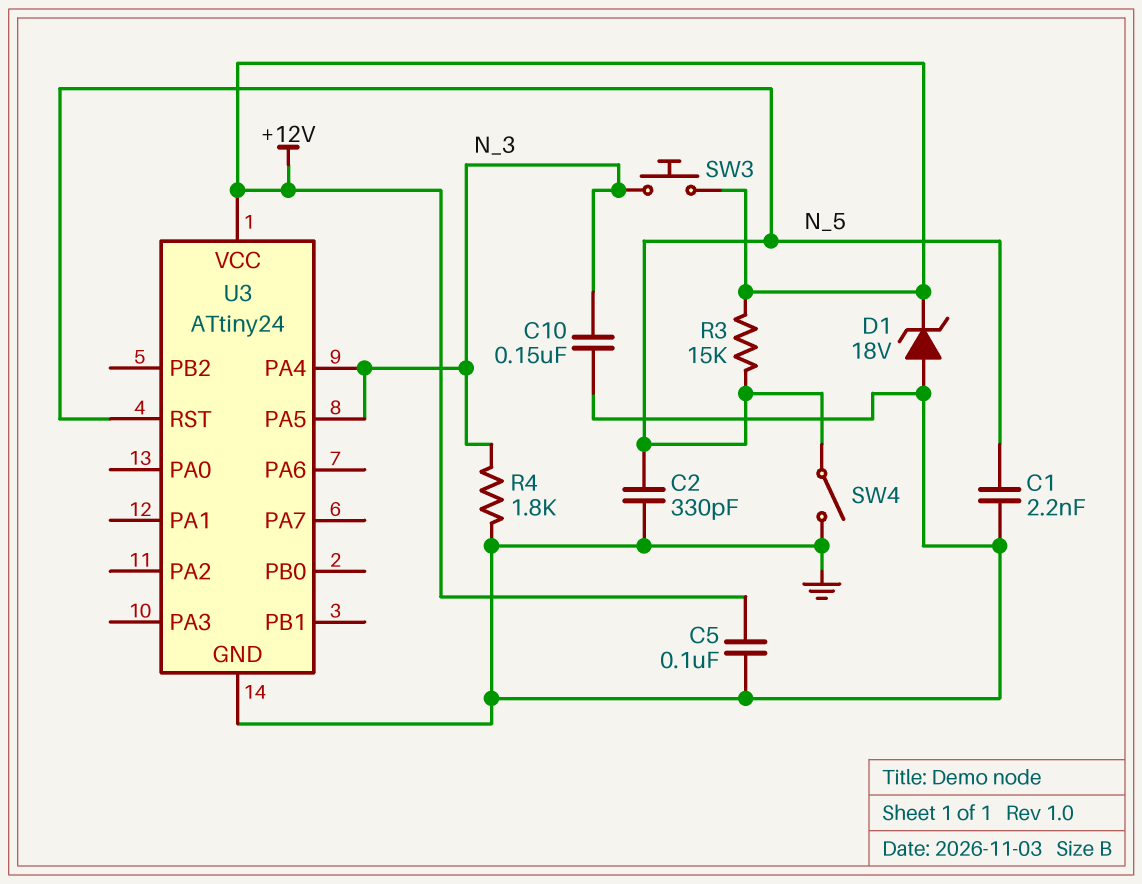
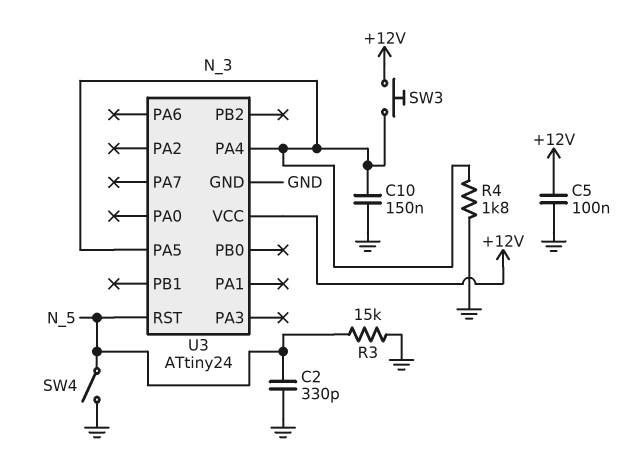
C1: 2.2nF (GND, N_5) -> none
D1: zener 18V (A GND, K +12V) -> none
R3: 15k (+12V, N_5) -> 15k (GND, N_5)

